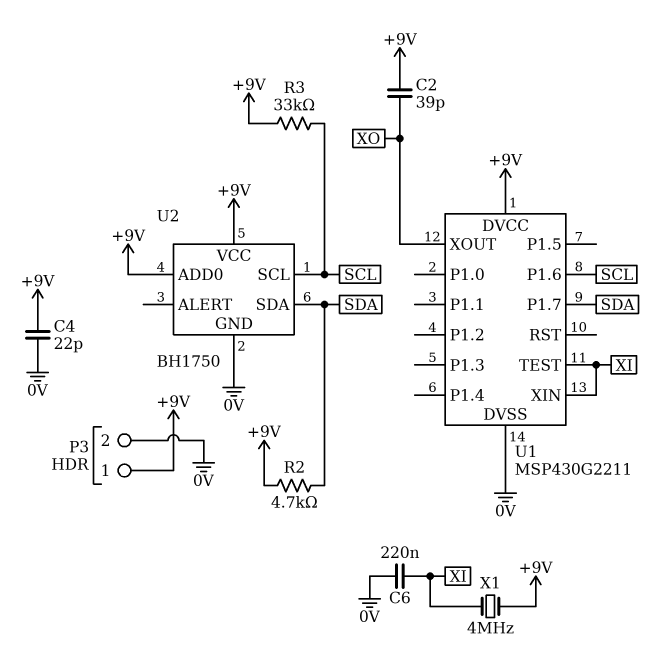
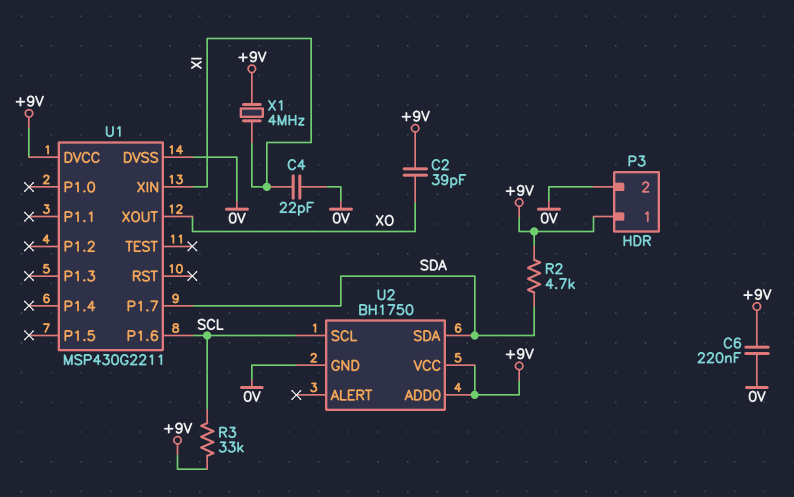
C4: 22pF (+9V, 0V) -> 22pF (0V, XI)
C6: 220nF (0V, XI) -> 220nF (+9V, 0V)
U1 pin TEST: XI -> none

